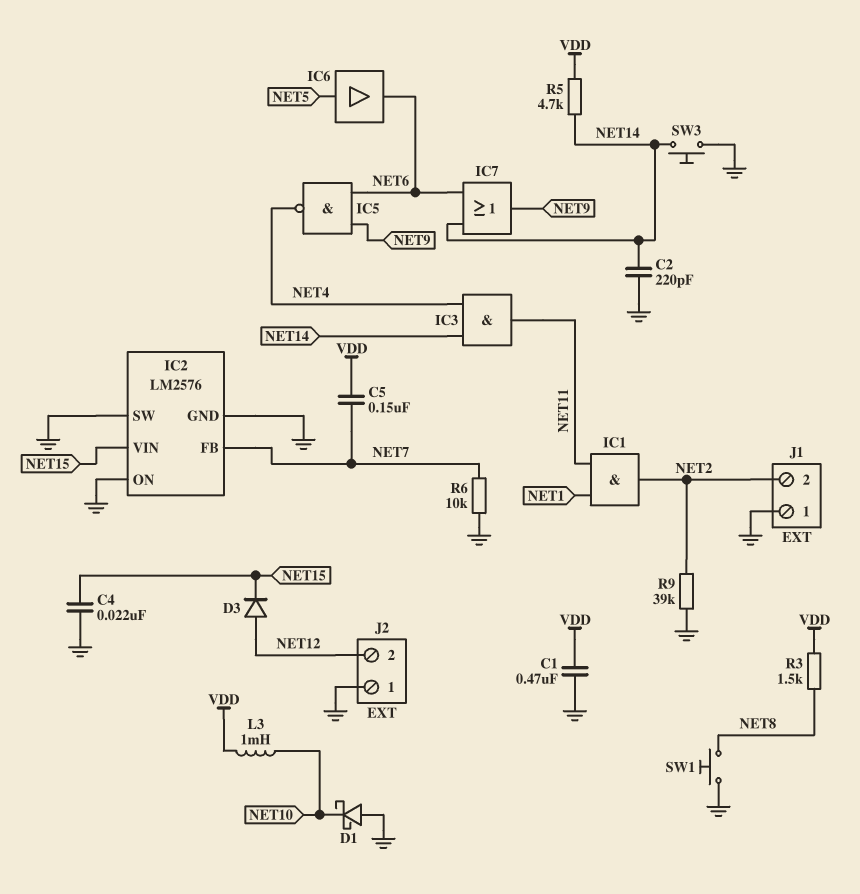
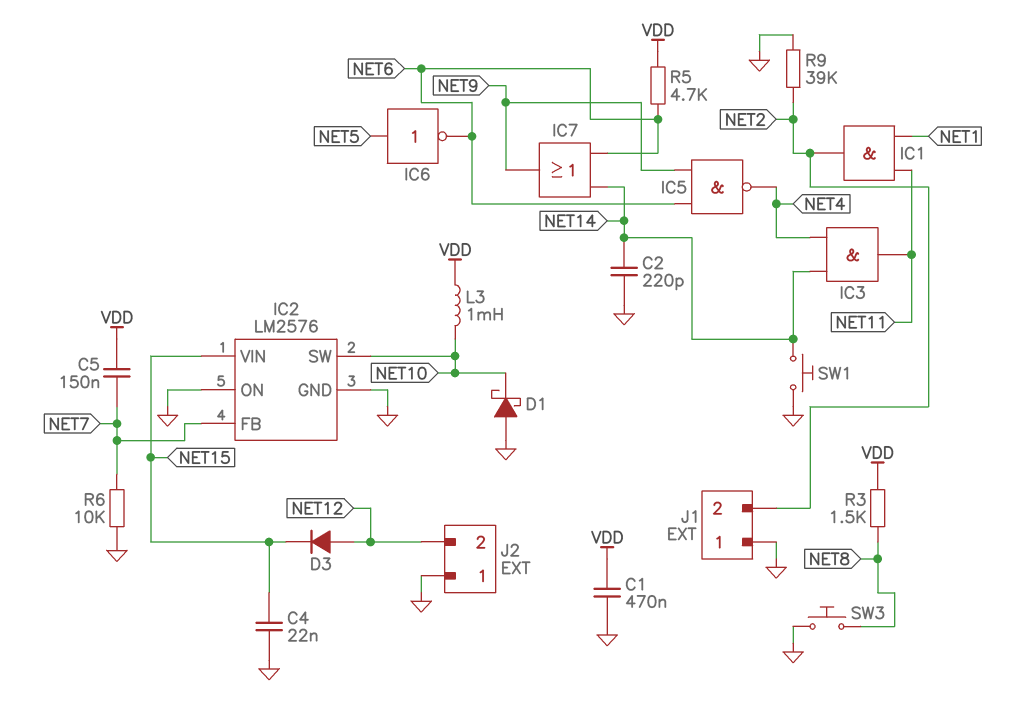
IC2 pin SW: GND -> NET10
IC6: buffer (in NET5, out NET6) -> NOT (in NET5, out NET6)
R5: 4.7k (NET14, VDD) -> 4.7k (NET6, VDD)
SW1: button (GND, NET8) -> button (GND, NET14)
SW3: button (GND, NET14) -> button (GND, NET8)

